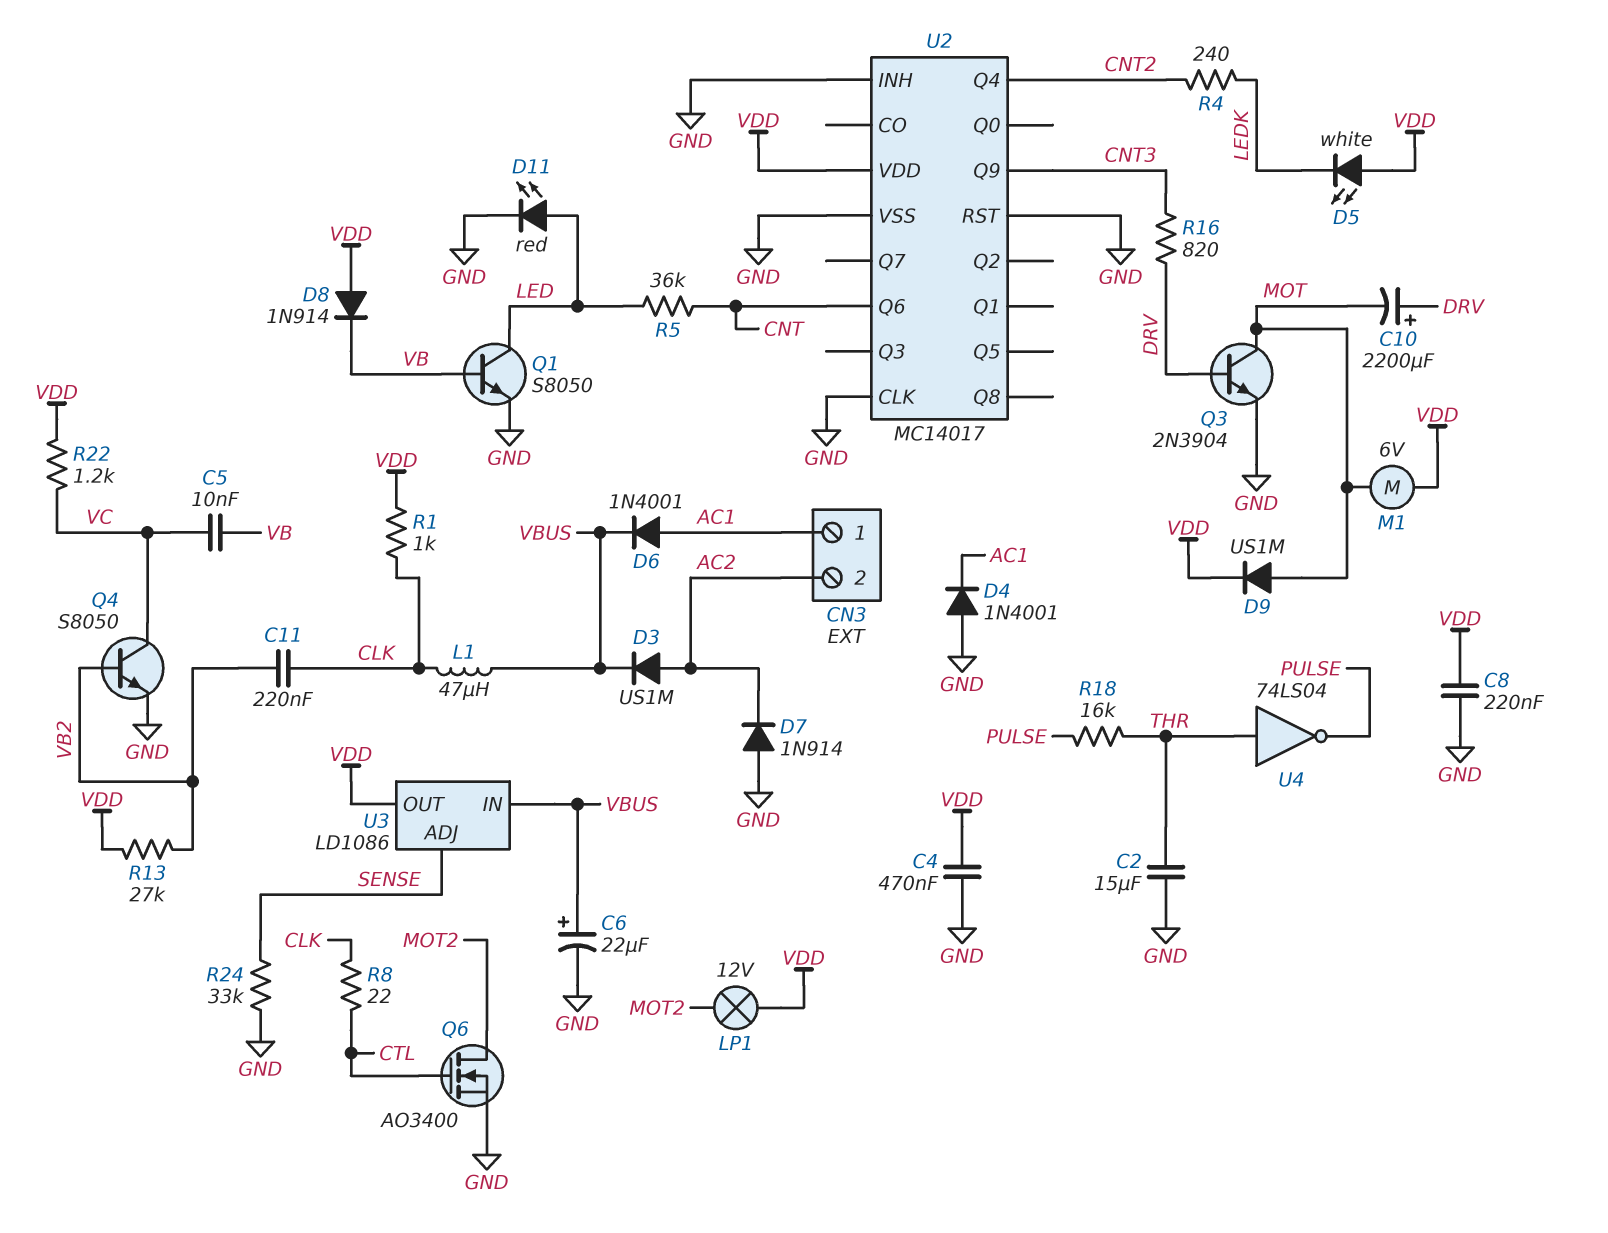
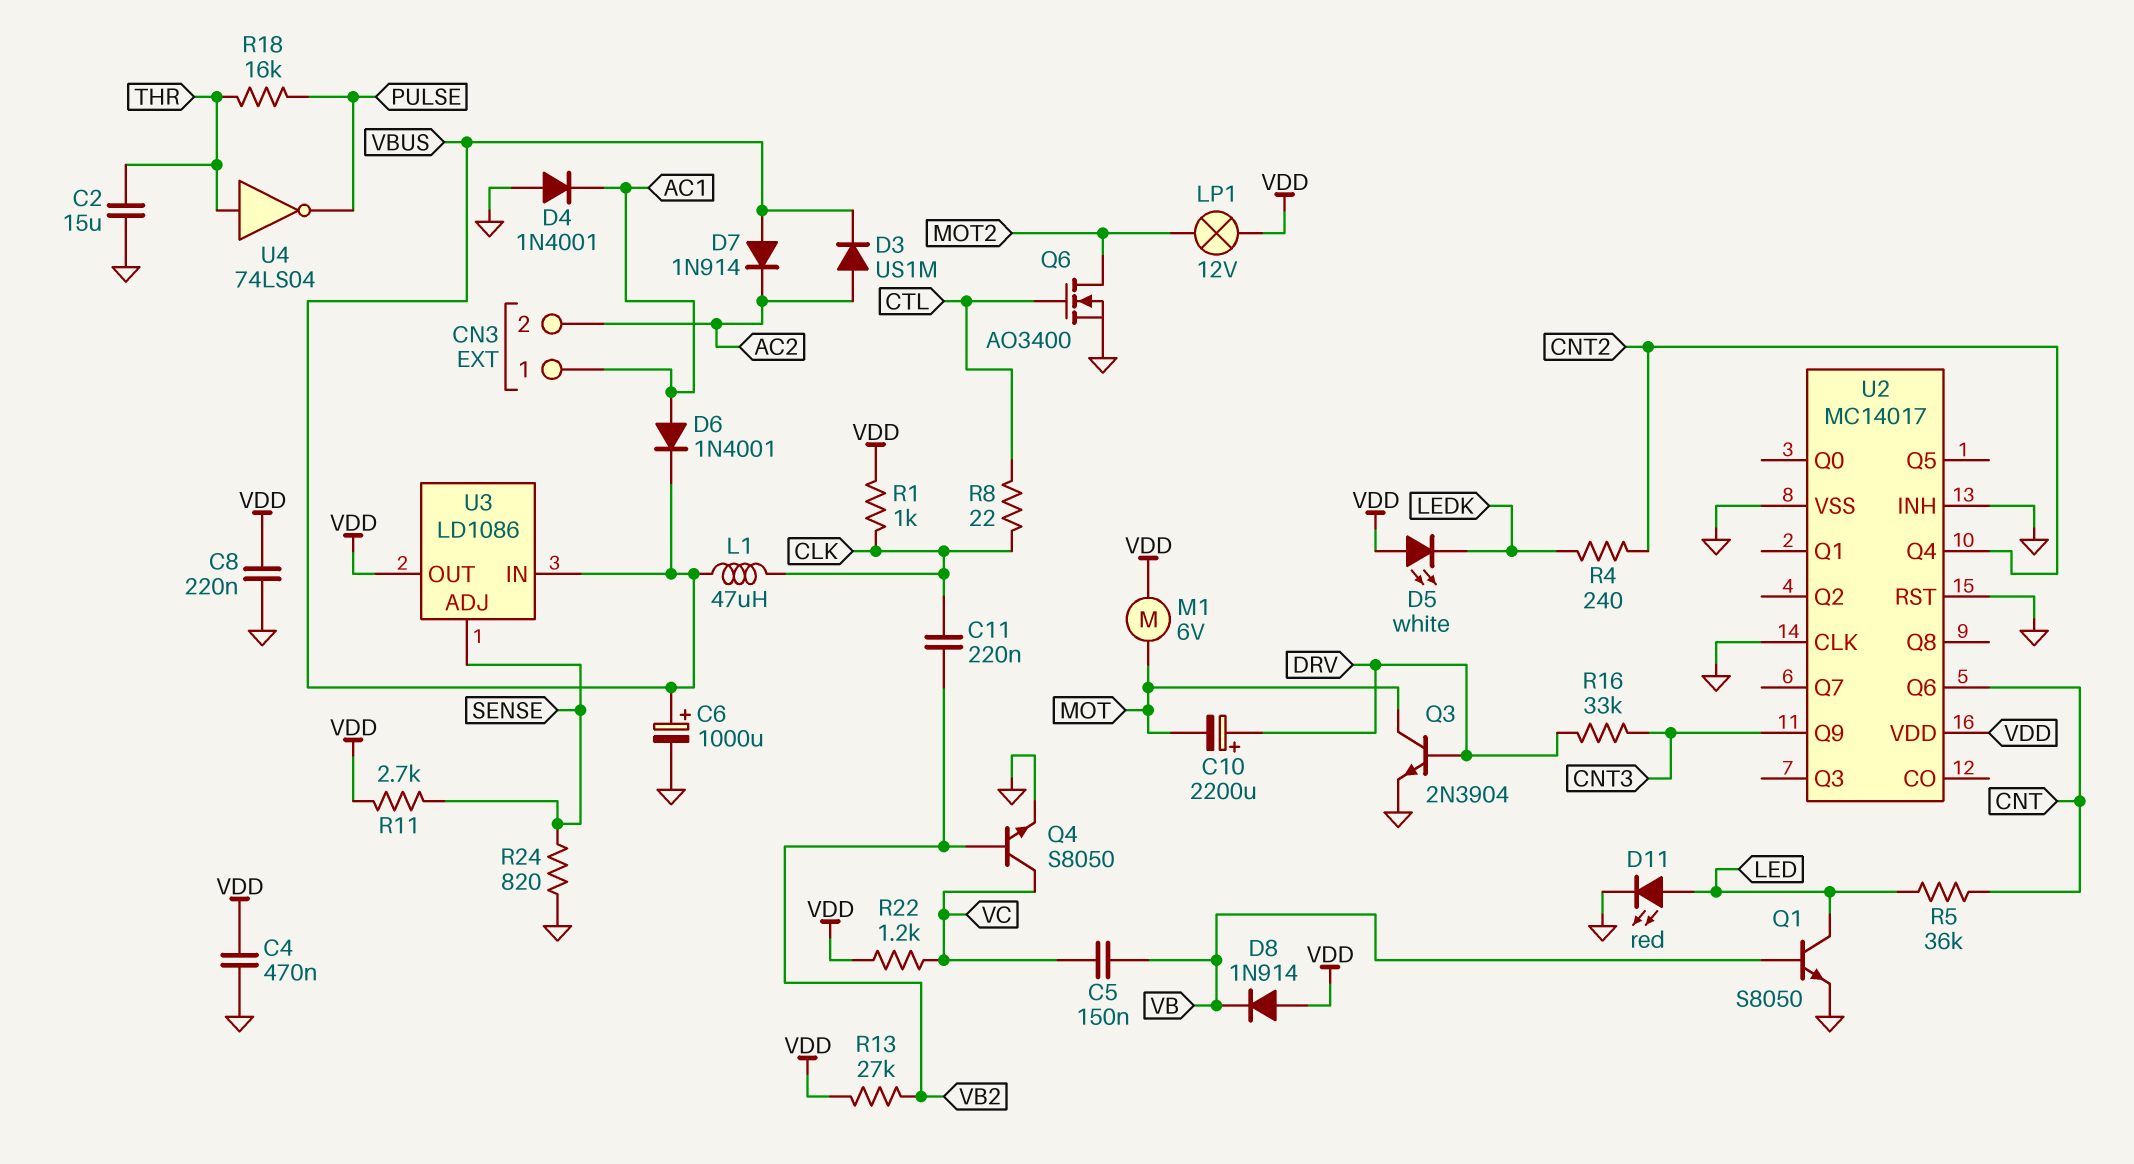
C5: 10nF (VB, VC) -> 150nF (VB, VC)
C6: 22uF (plus VBUS, minus GND) -> 1000uF (plus VBUS, minus GND)
D7: diode 1N914 (A GND, K AC2) -> diode 1N914 (A VBUS, K AC2)
D9: diode US1M (A MOT, K VDD) -> none
R11: none -> 2.7k (SENSE, VDD)
R16: 820 (CNT3, DRV) -> 33k (CNT3, DRV)
R24: 33k (GND, SENSE) -> 820 (GND, SENSE)

